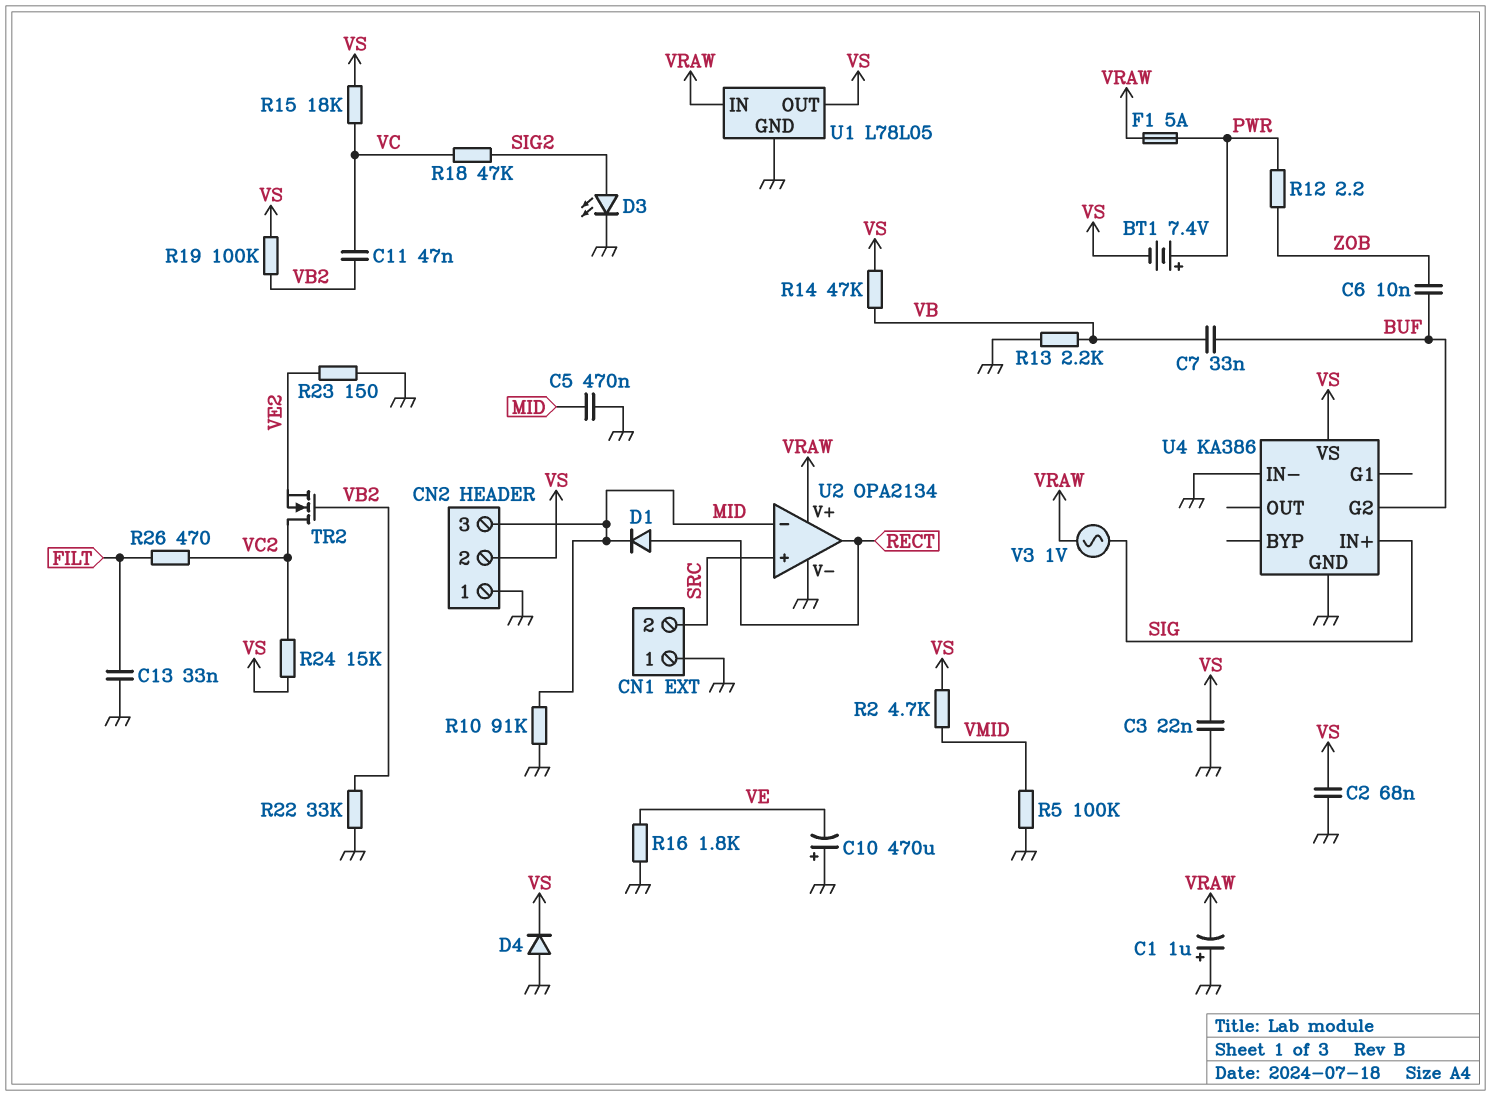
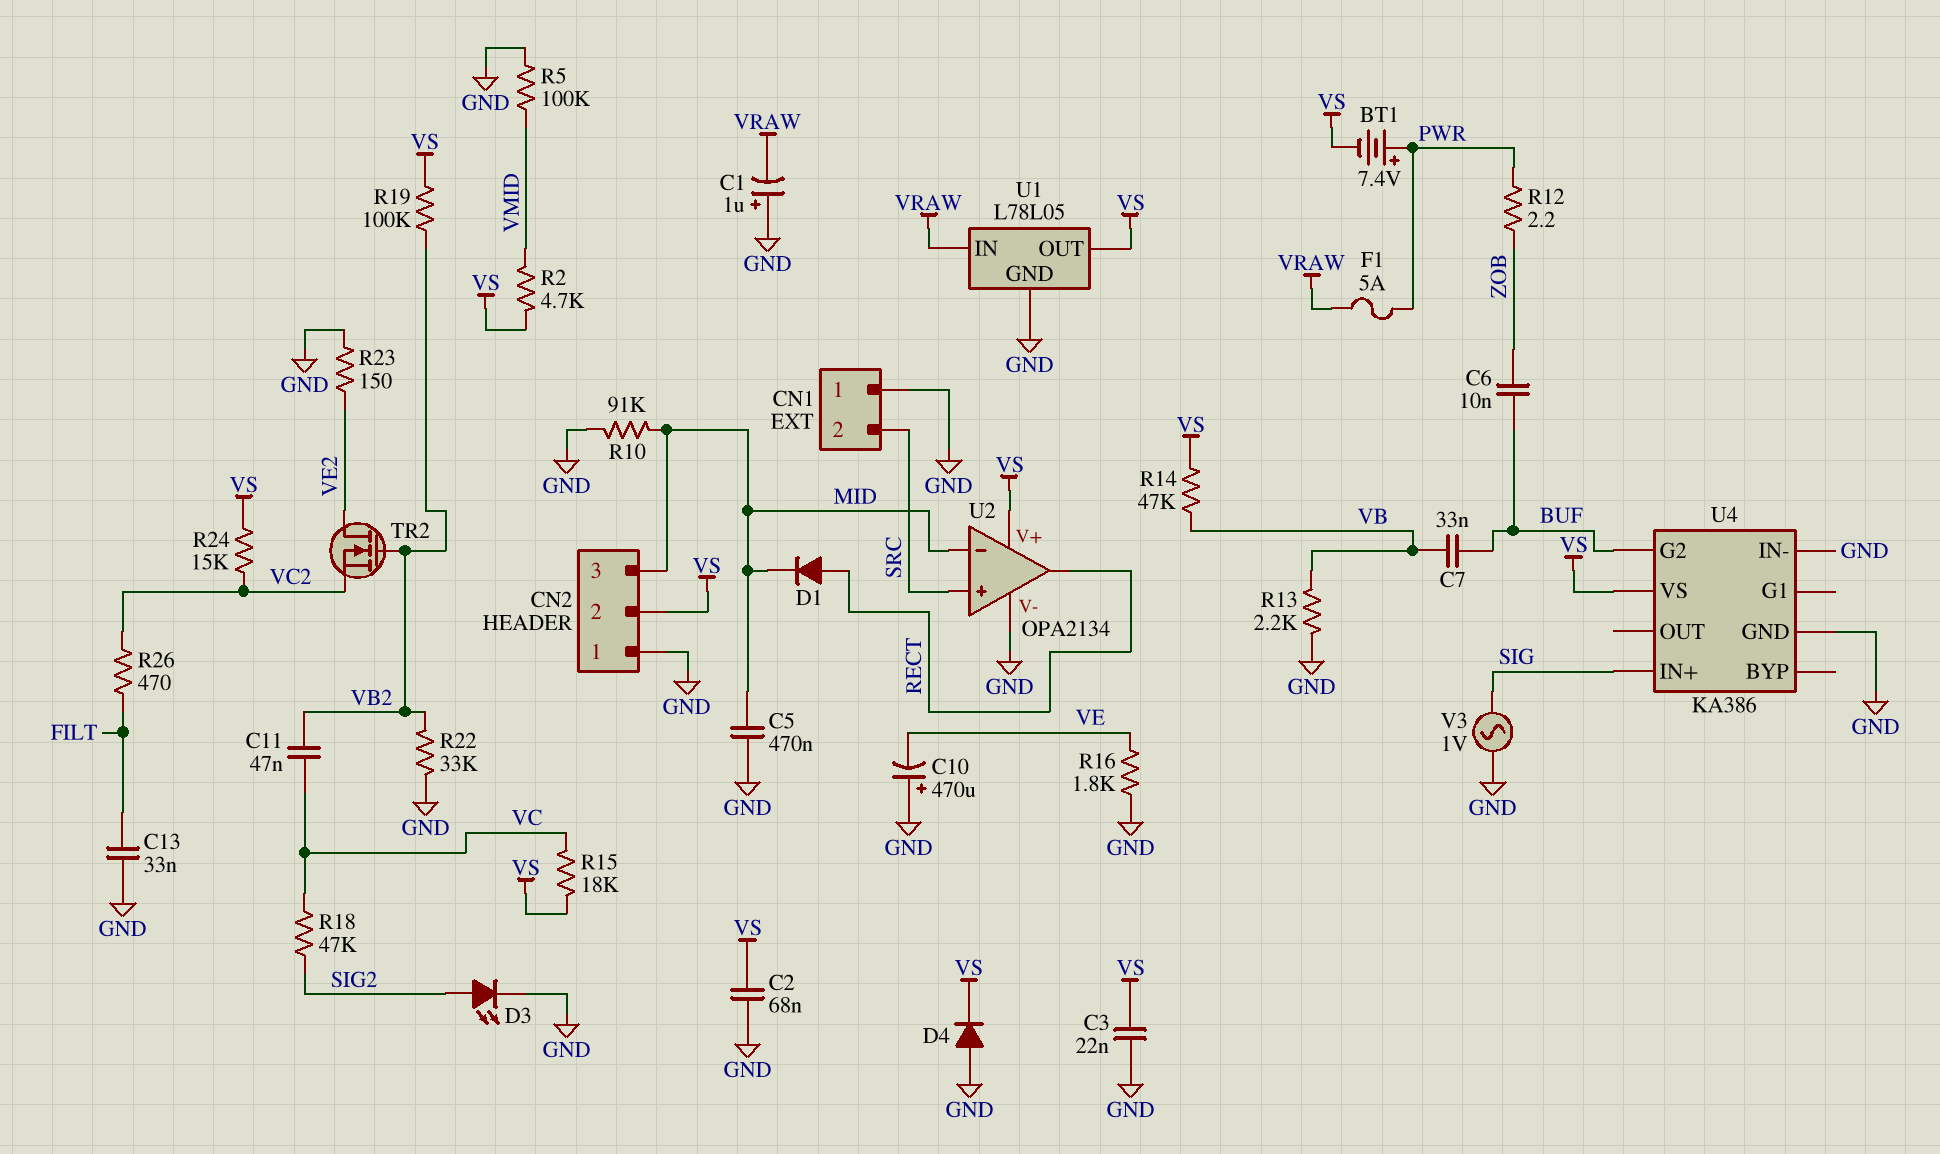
TR2: NMOS (G VB2, D VC2, S VE2) -> NMOS (G VB2, D VE2, S VC2)
U2 pin V+: VRAW -> VS
V3: AC 1V (SIG, VRAW) -> AC 1V (GND, SIG)

